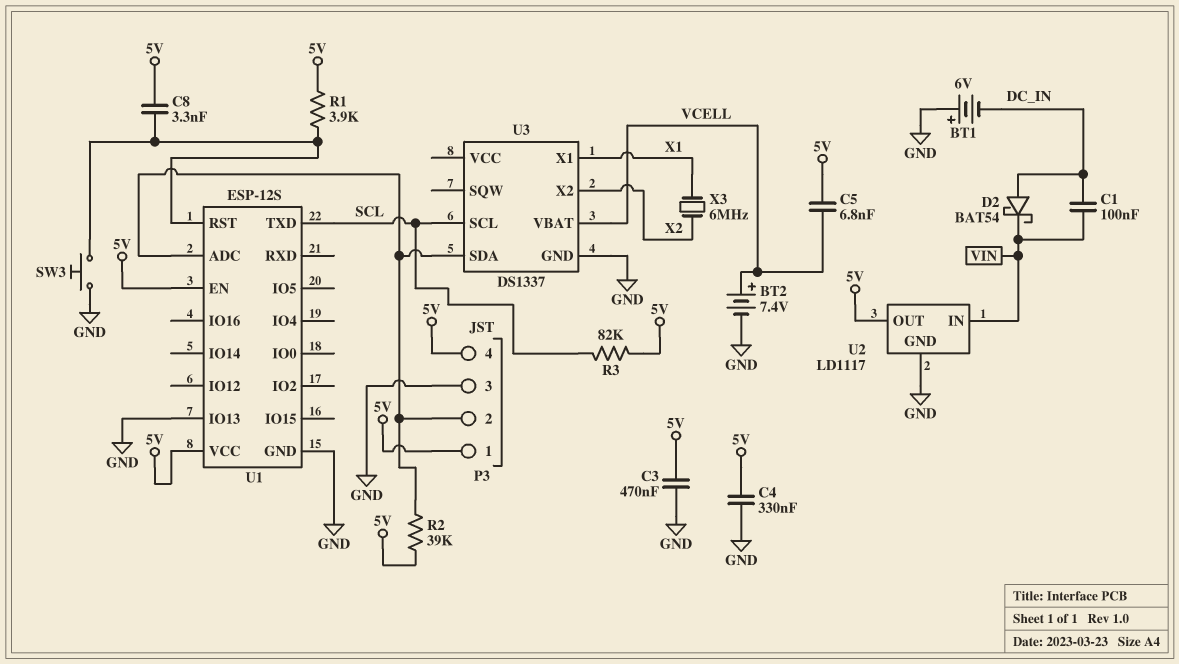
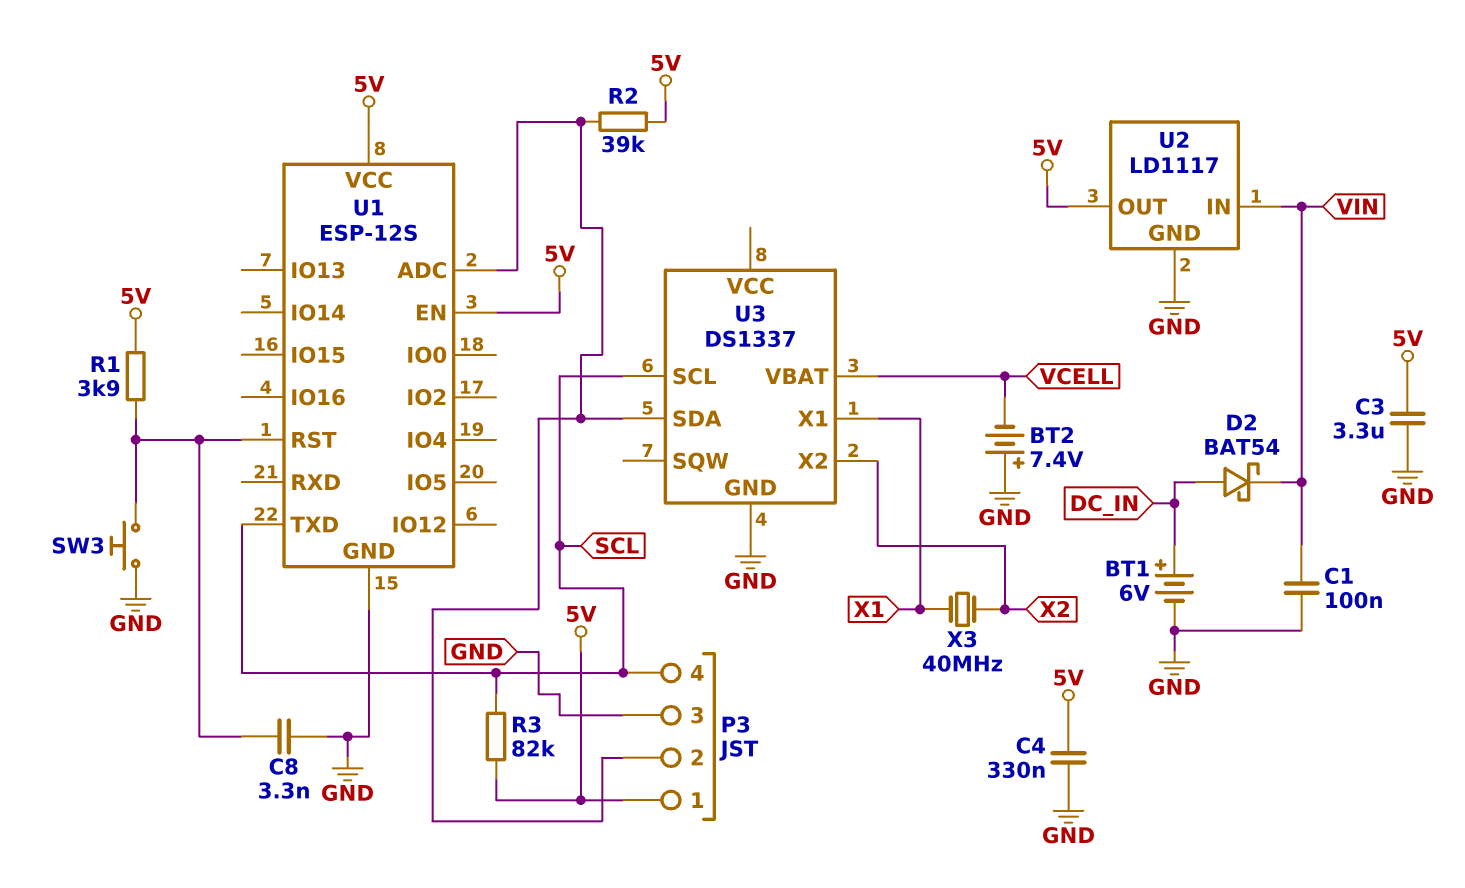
BT1: 6V (plus GND, minus DC_IN) -> 6V (plus DC_IN, minus GND)
BT2: 7.4V (plus VCELL, minus GND) -> 7.4V (plus GND, minus VCELL)
C1: 100nF (DC_IN, VIN) -> 100nF (GND, VIN)
C3: 470nF (5V, GND) -> 3.3uF (5V, GND)
C5: 6.8nF (5V, VCELL) -> none
C8: 3.3nF (5V, U1/RST) -> 3.3nF (GND, U1/RST)
P3 pin 4: 5V -> SCL
U1 pin IO13: GND -> none
X3: 6MHz (X1, X2) -> 40MHz (X1, X2)

